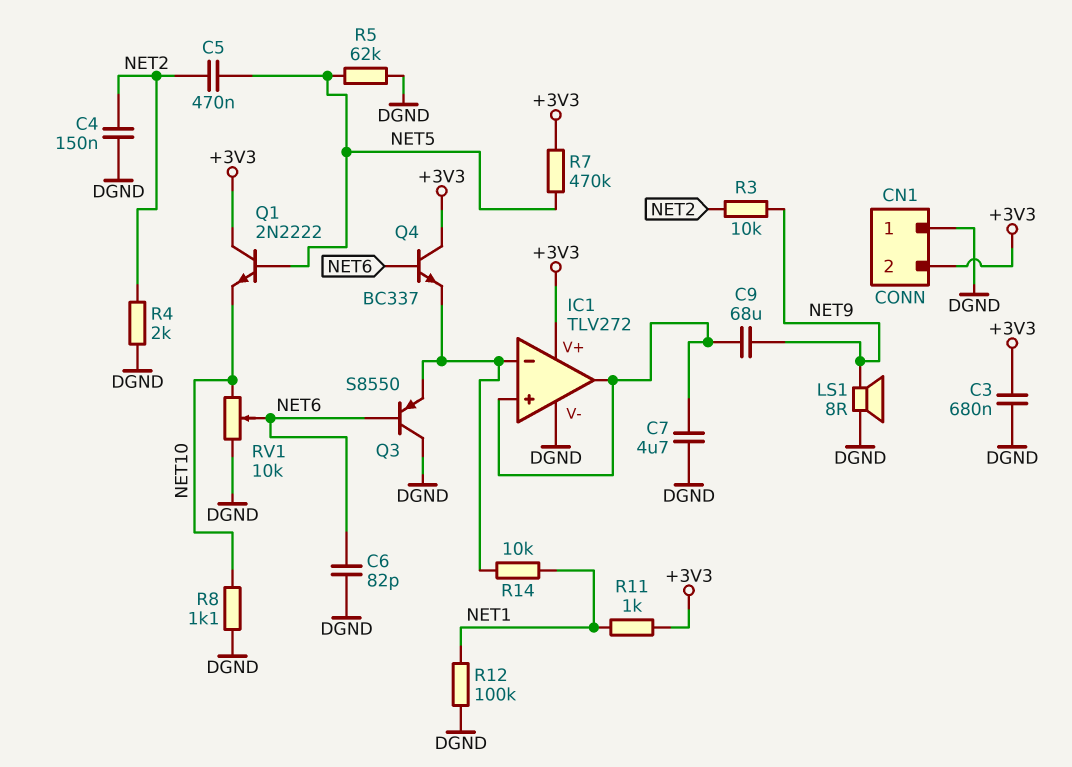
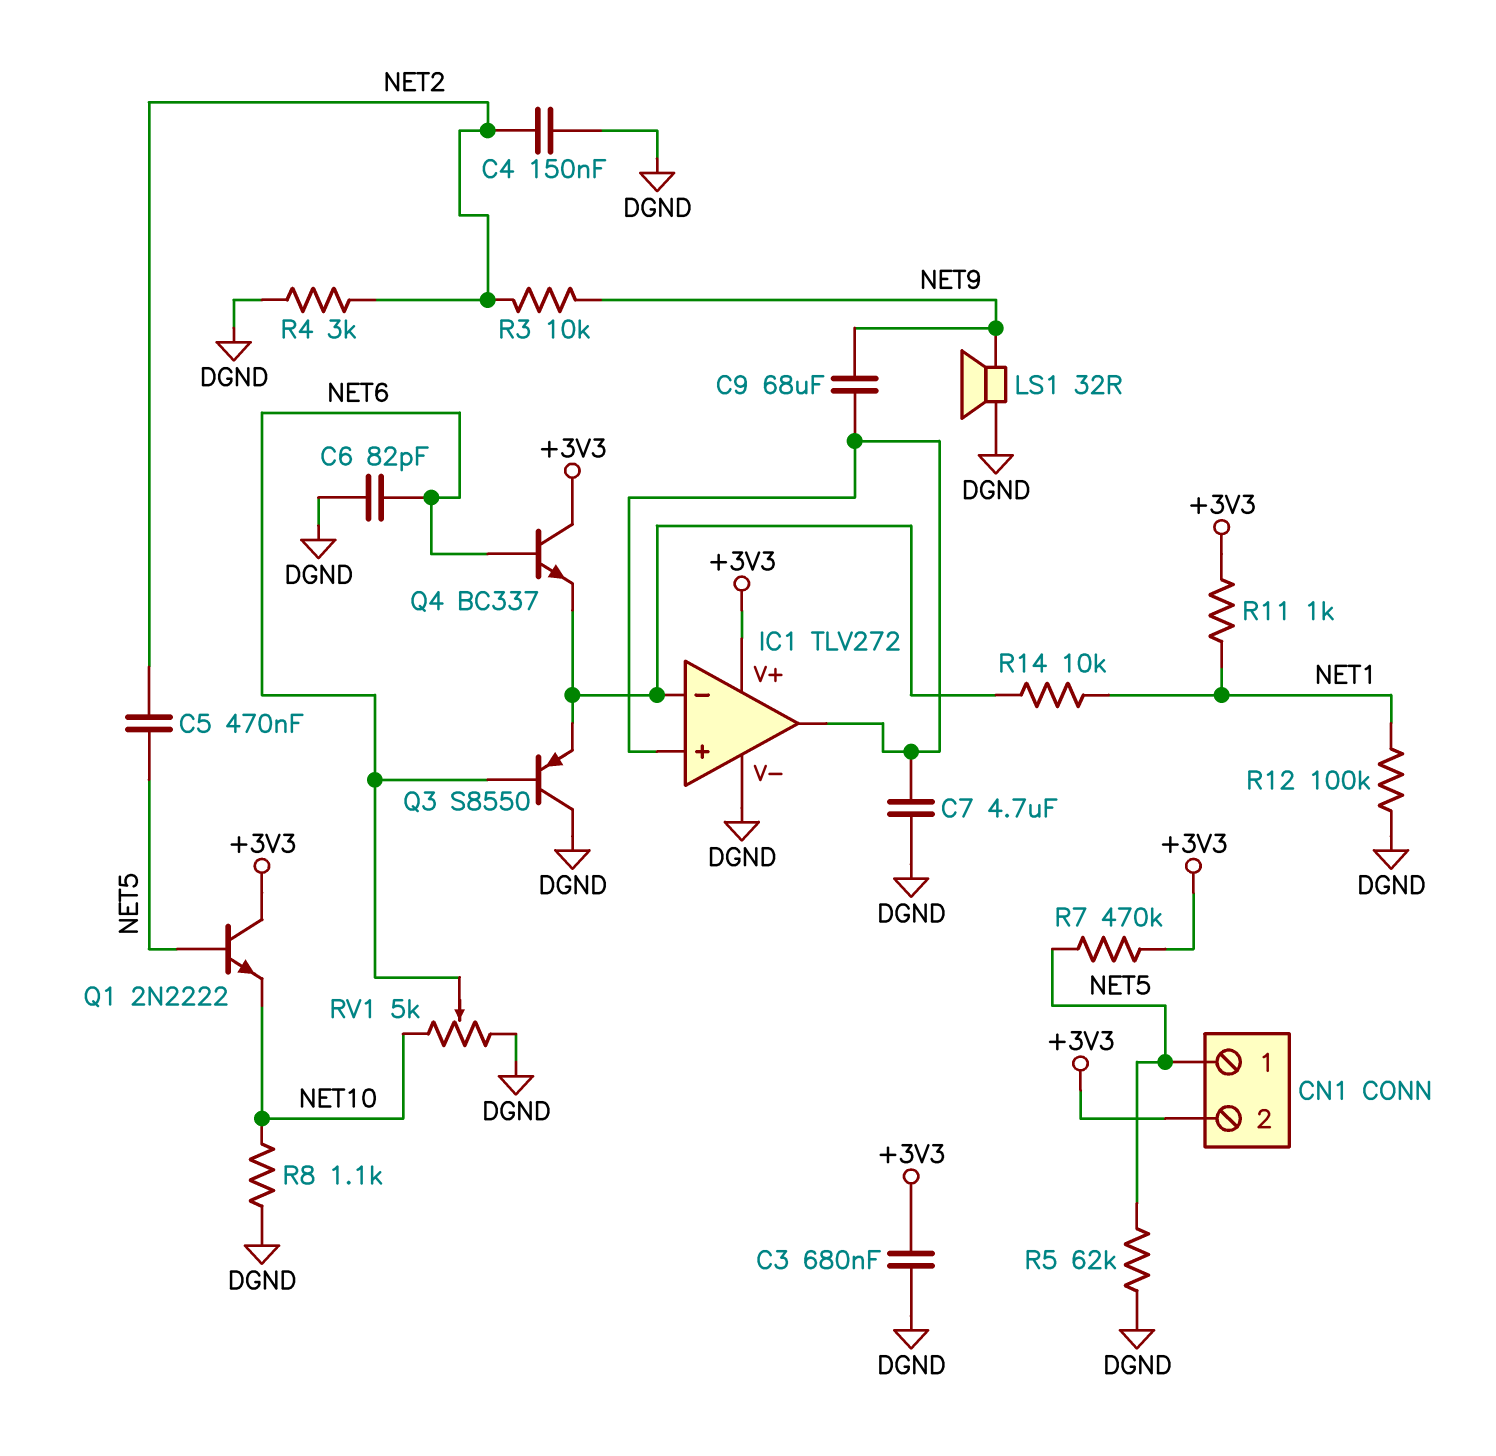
CN1 pin 1: DGND -> NET5
LS1: speaker 8R (DGND, NET9) -> speaker 32R (DGND, NET9)
R4: 2k (DGND, NET2) -> 3k (DGND, NET2)
RV1: 10k (DGND, NET10, wiper NET6) -> 5k (DGND, NET10, wiper NET6)

